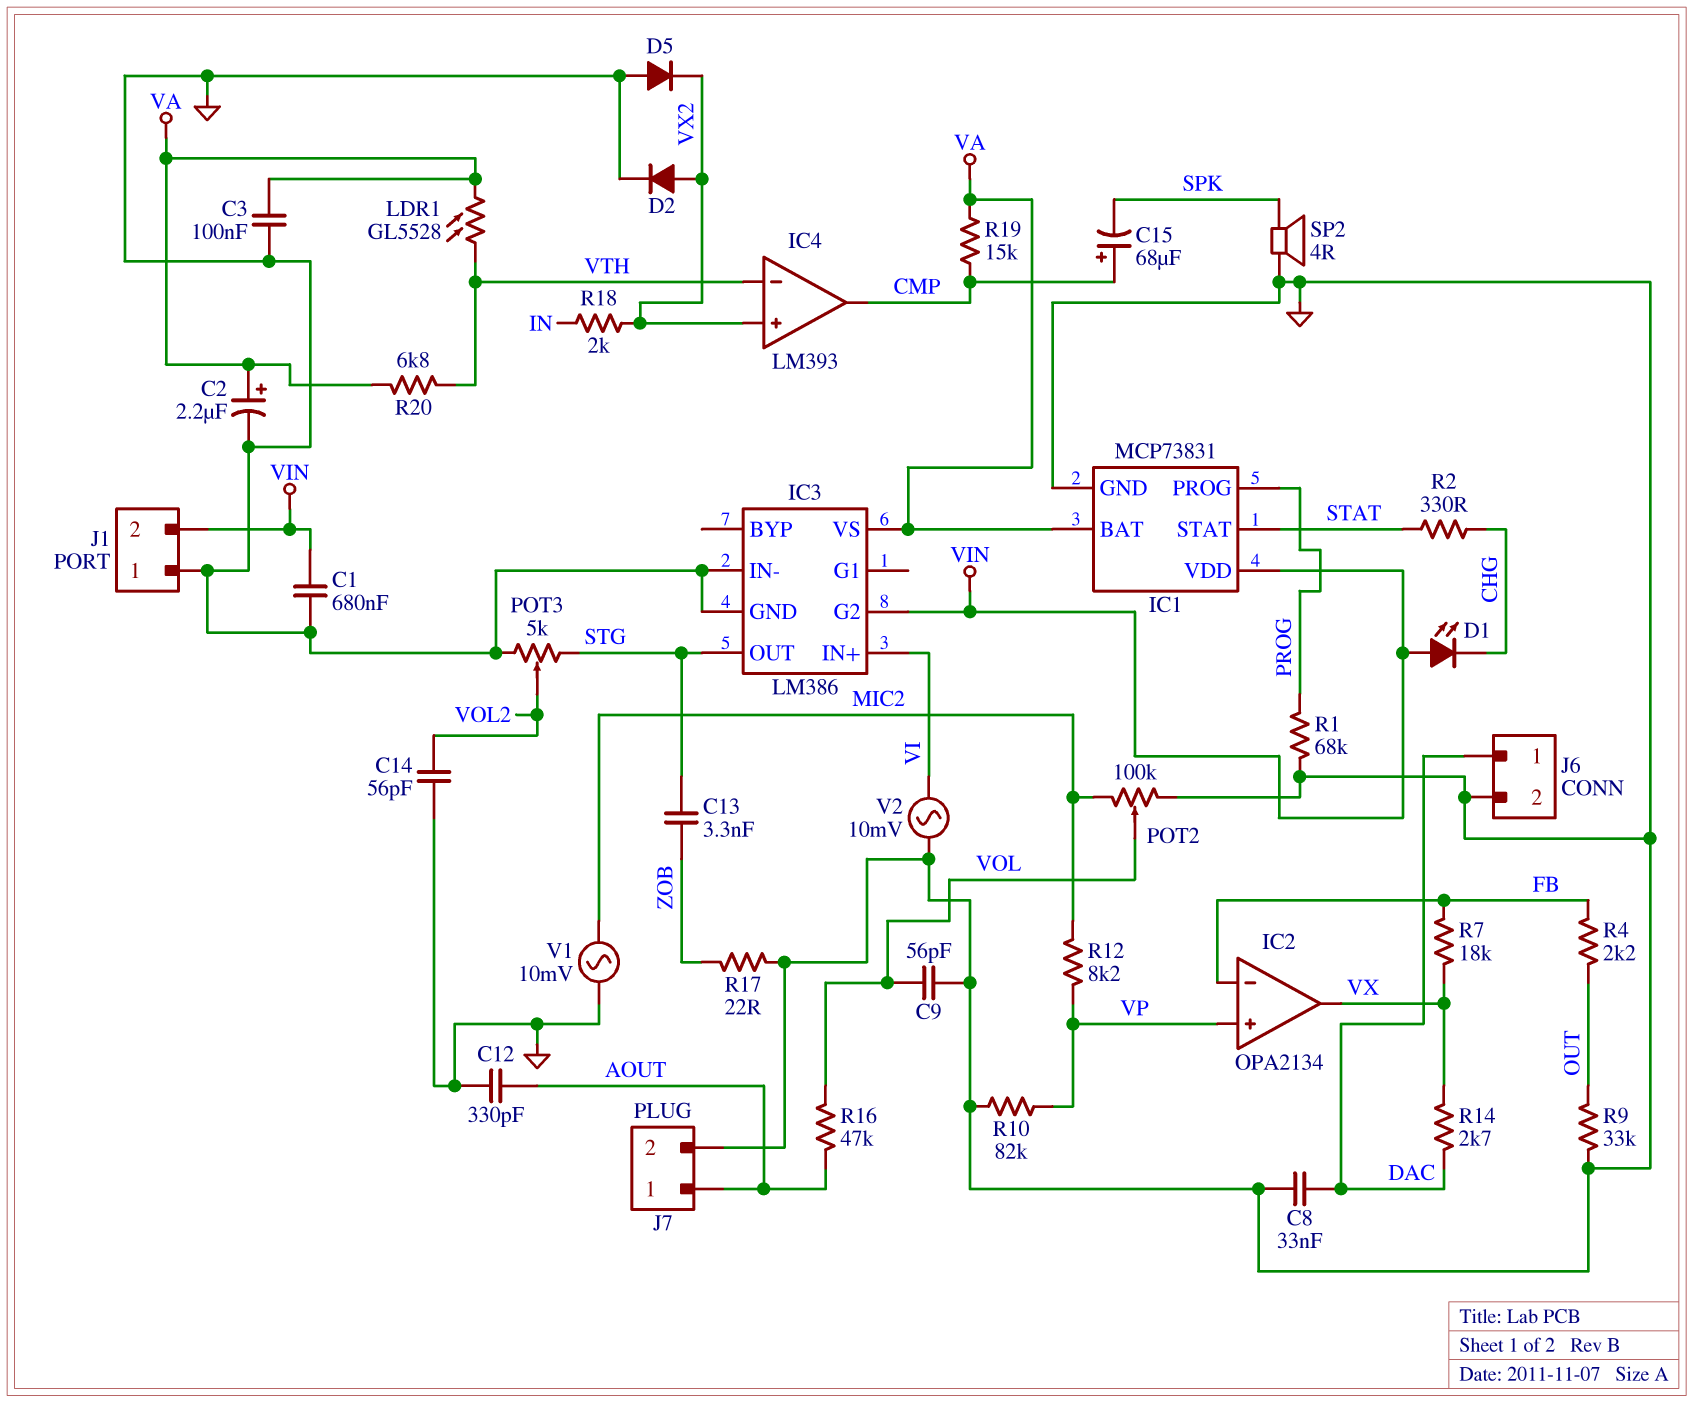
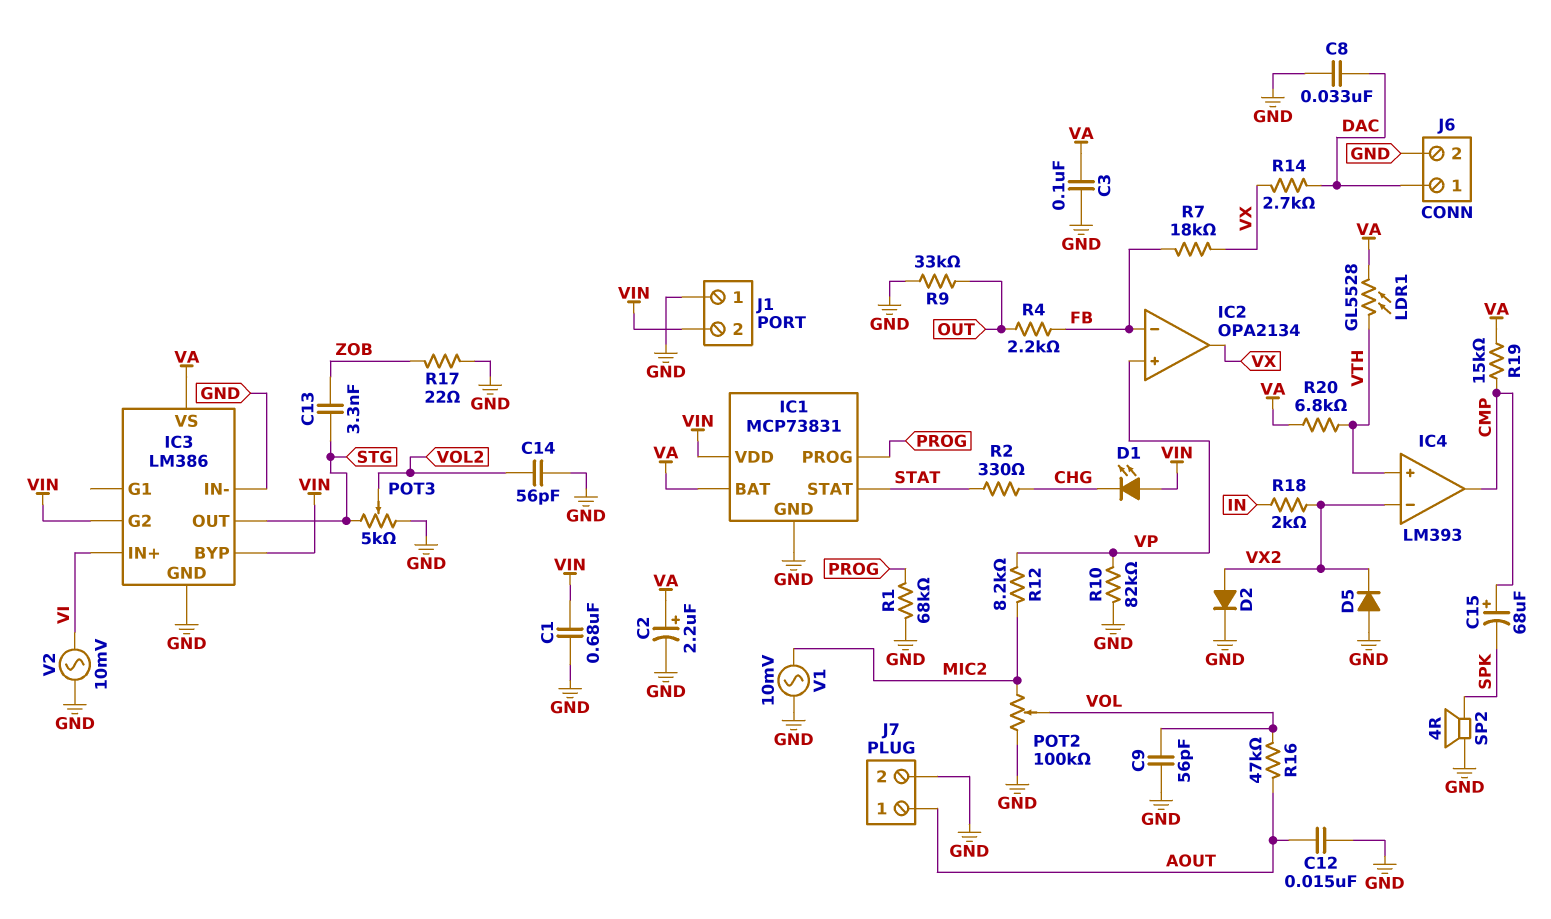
C12: 330pF (AOUT, GND) -> 15nF (AOUT, GND)
IC3 pin BYP: none -> VIN
IC4 pin in+: VX2 -> VTH
IC4 pin in-: VTH -> VX2

